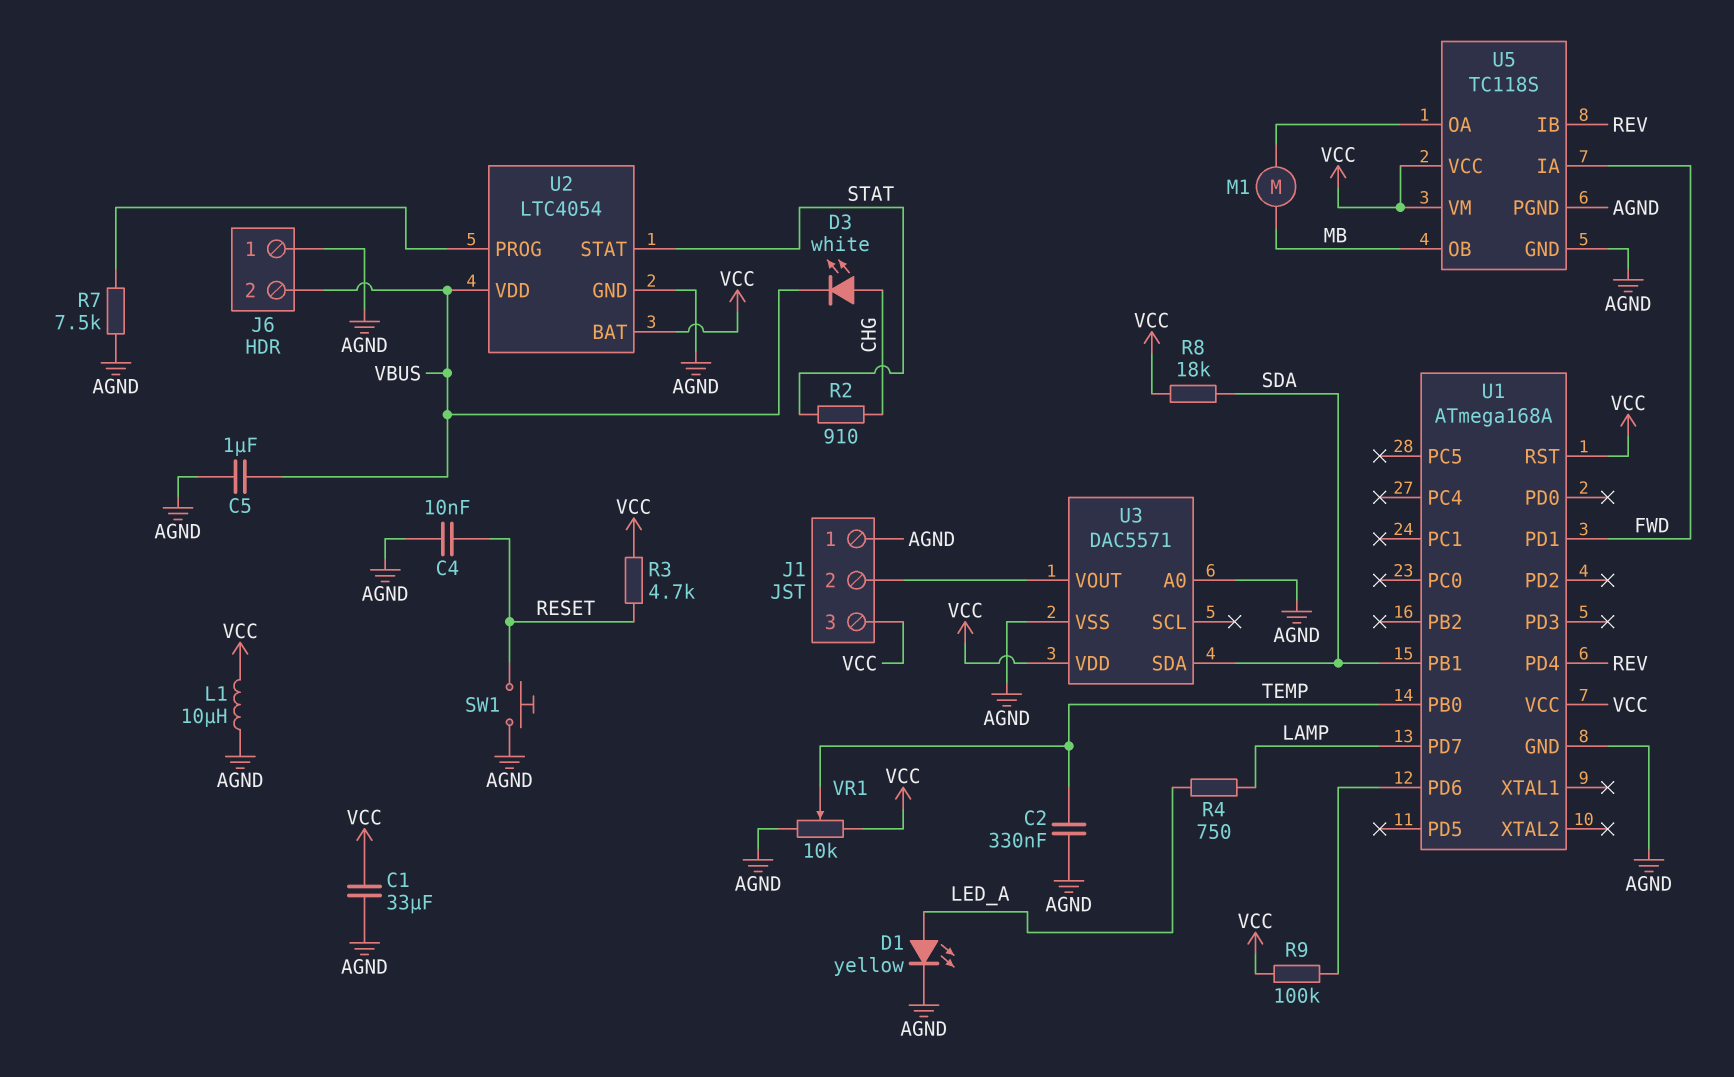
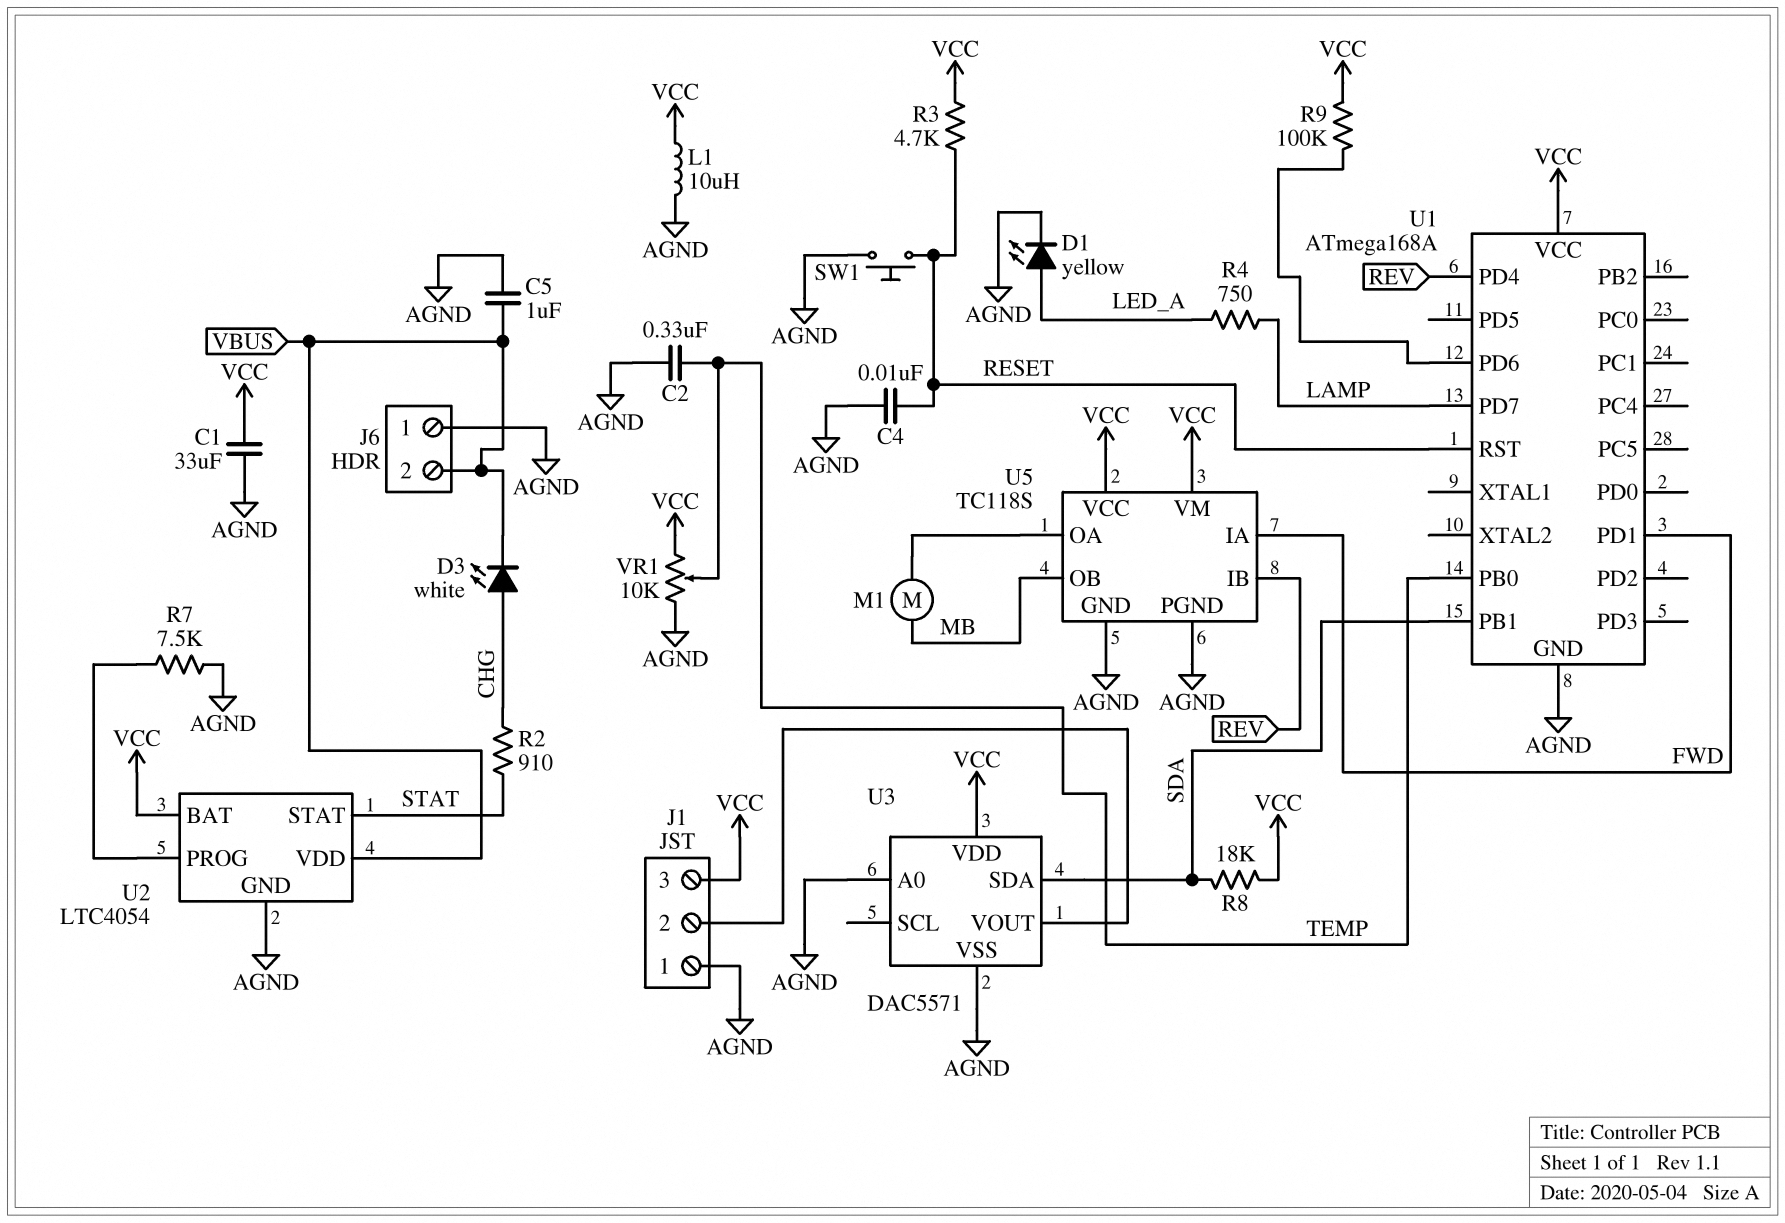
U1 pin RST: VCC -> RESET

